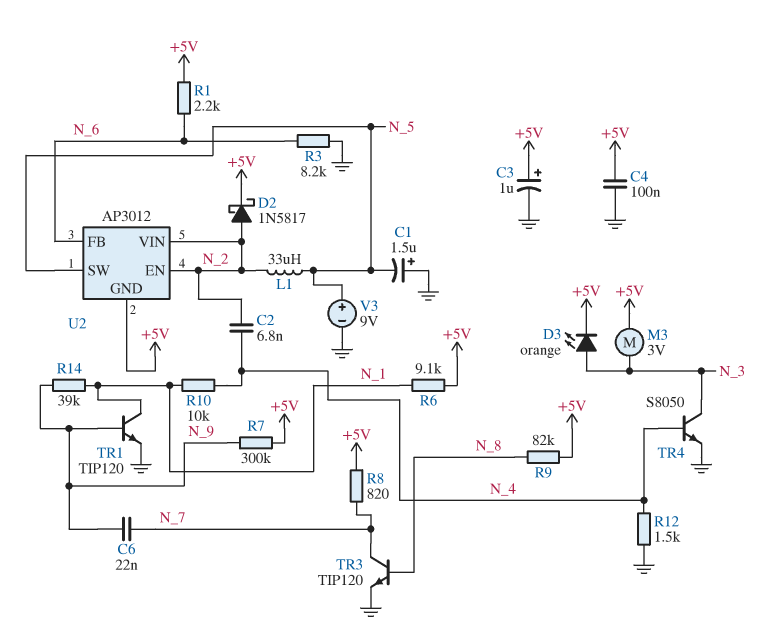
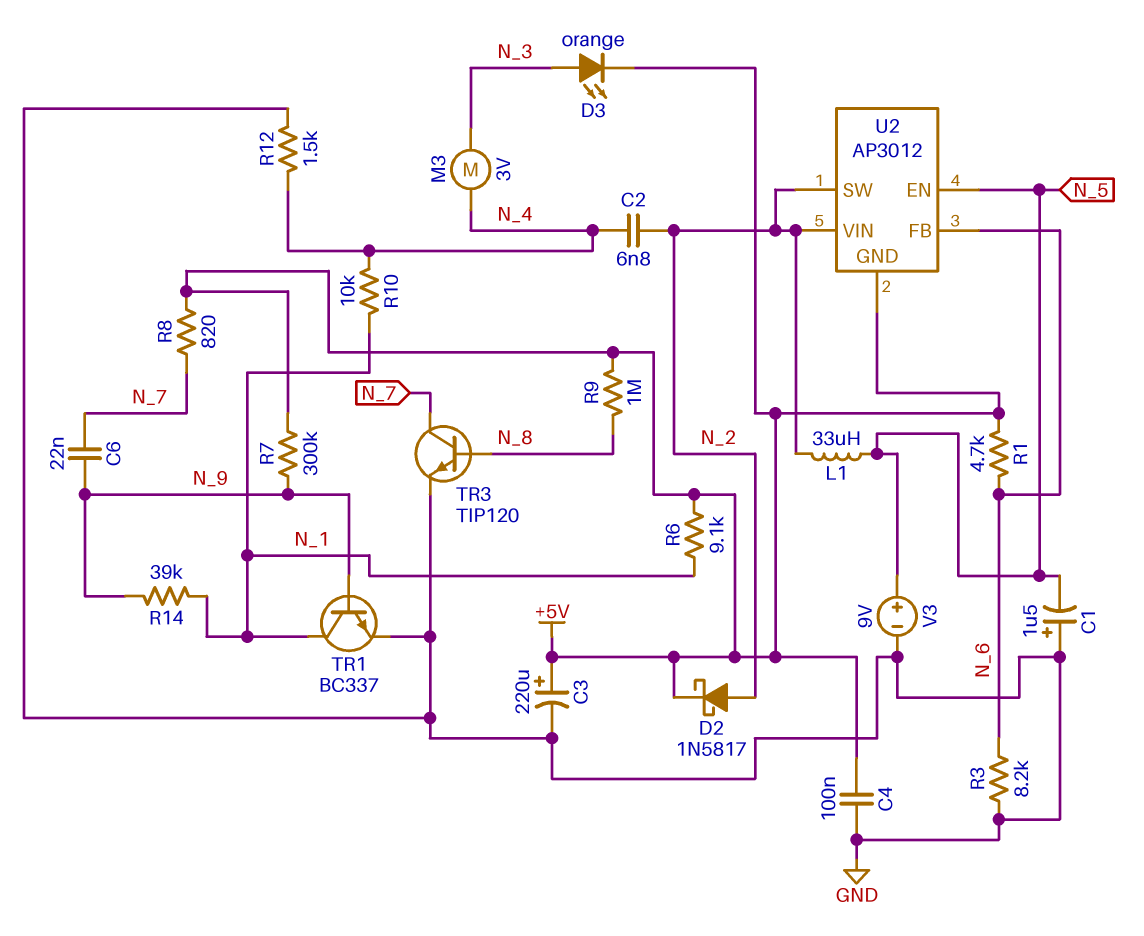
C3: 1uF (plus +5V, minus GND) -> 220uF (plus +5V, minus GND)
M3: motor 3V (+5V, N_3) -> motor 3V (N_3, N_4)
R1: 2.2k (+5V, N_6) -> 4.7k (+5V, N_6)
R9: 82k (+5V, N_8) -> 1M (+5V, N_8)
TR1: NPN TIP120 (B N_9, C N_1, E GND) -> NPN BC337 (B N_9, C N_1, E GND)
TR4: NPN S8050 (B N_4, C N_3, E GND) -> none
U2 pin EN: N_2 -> N_5
U2 pin SW: N_5 -> N_2

